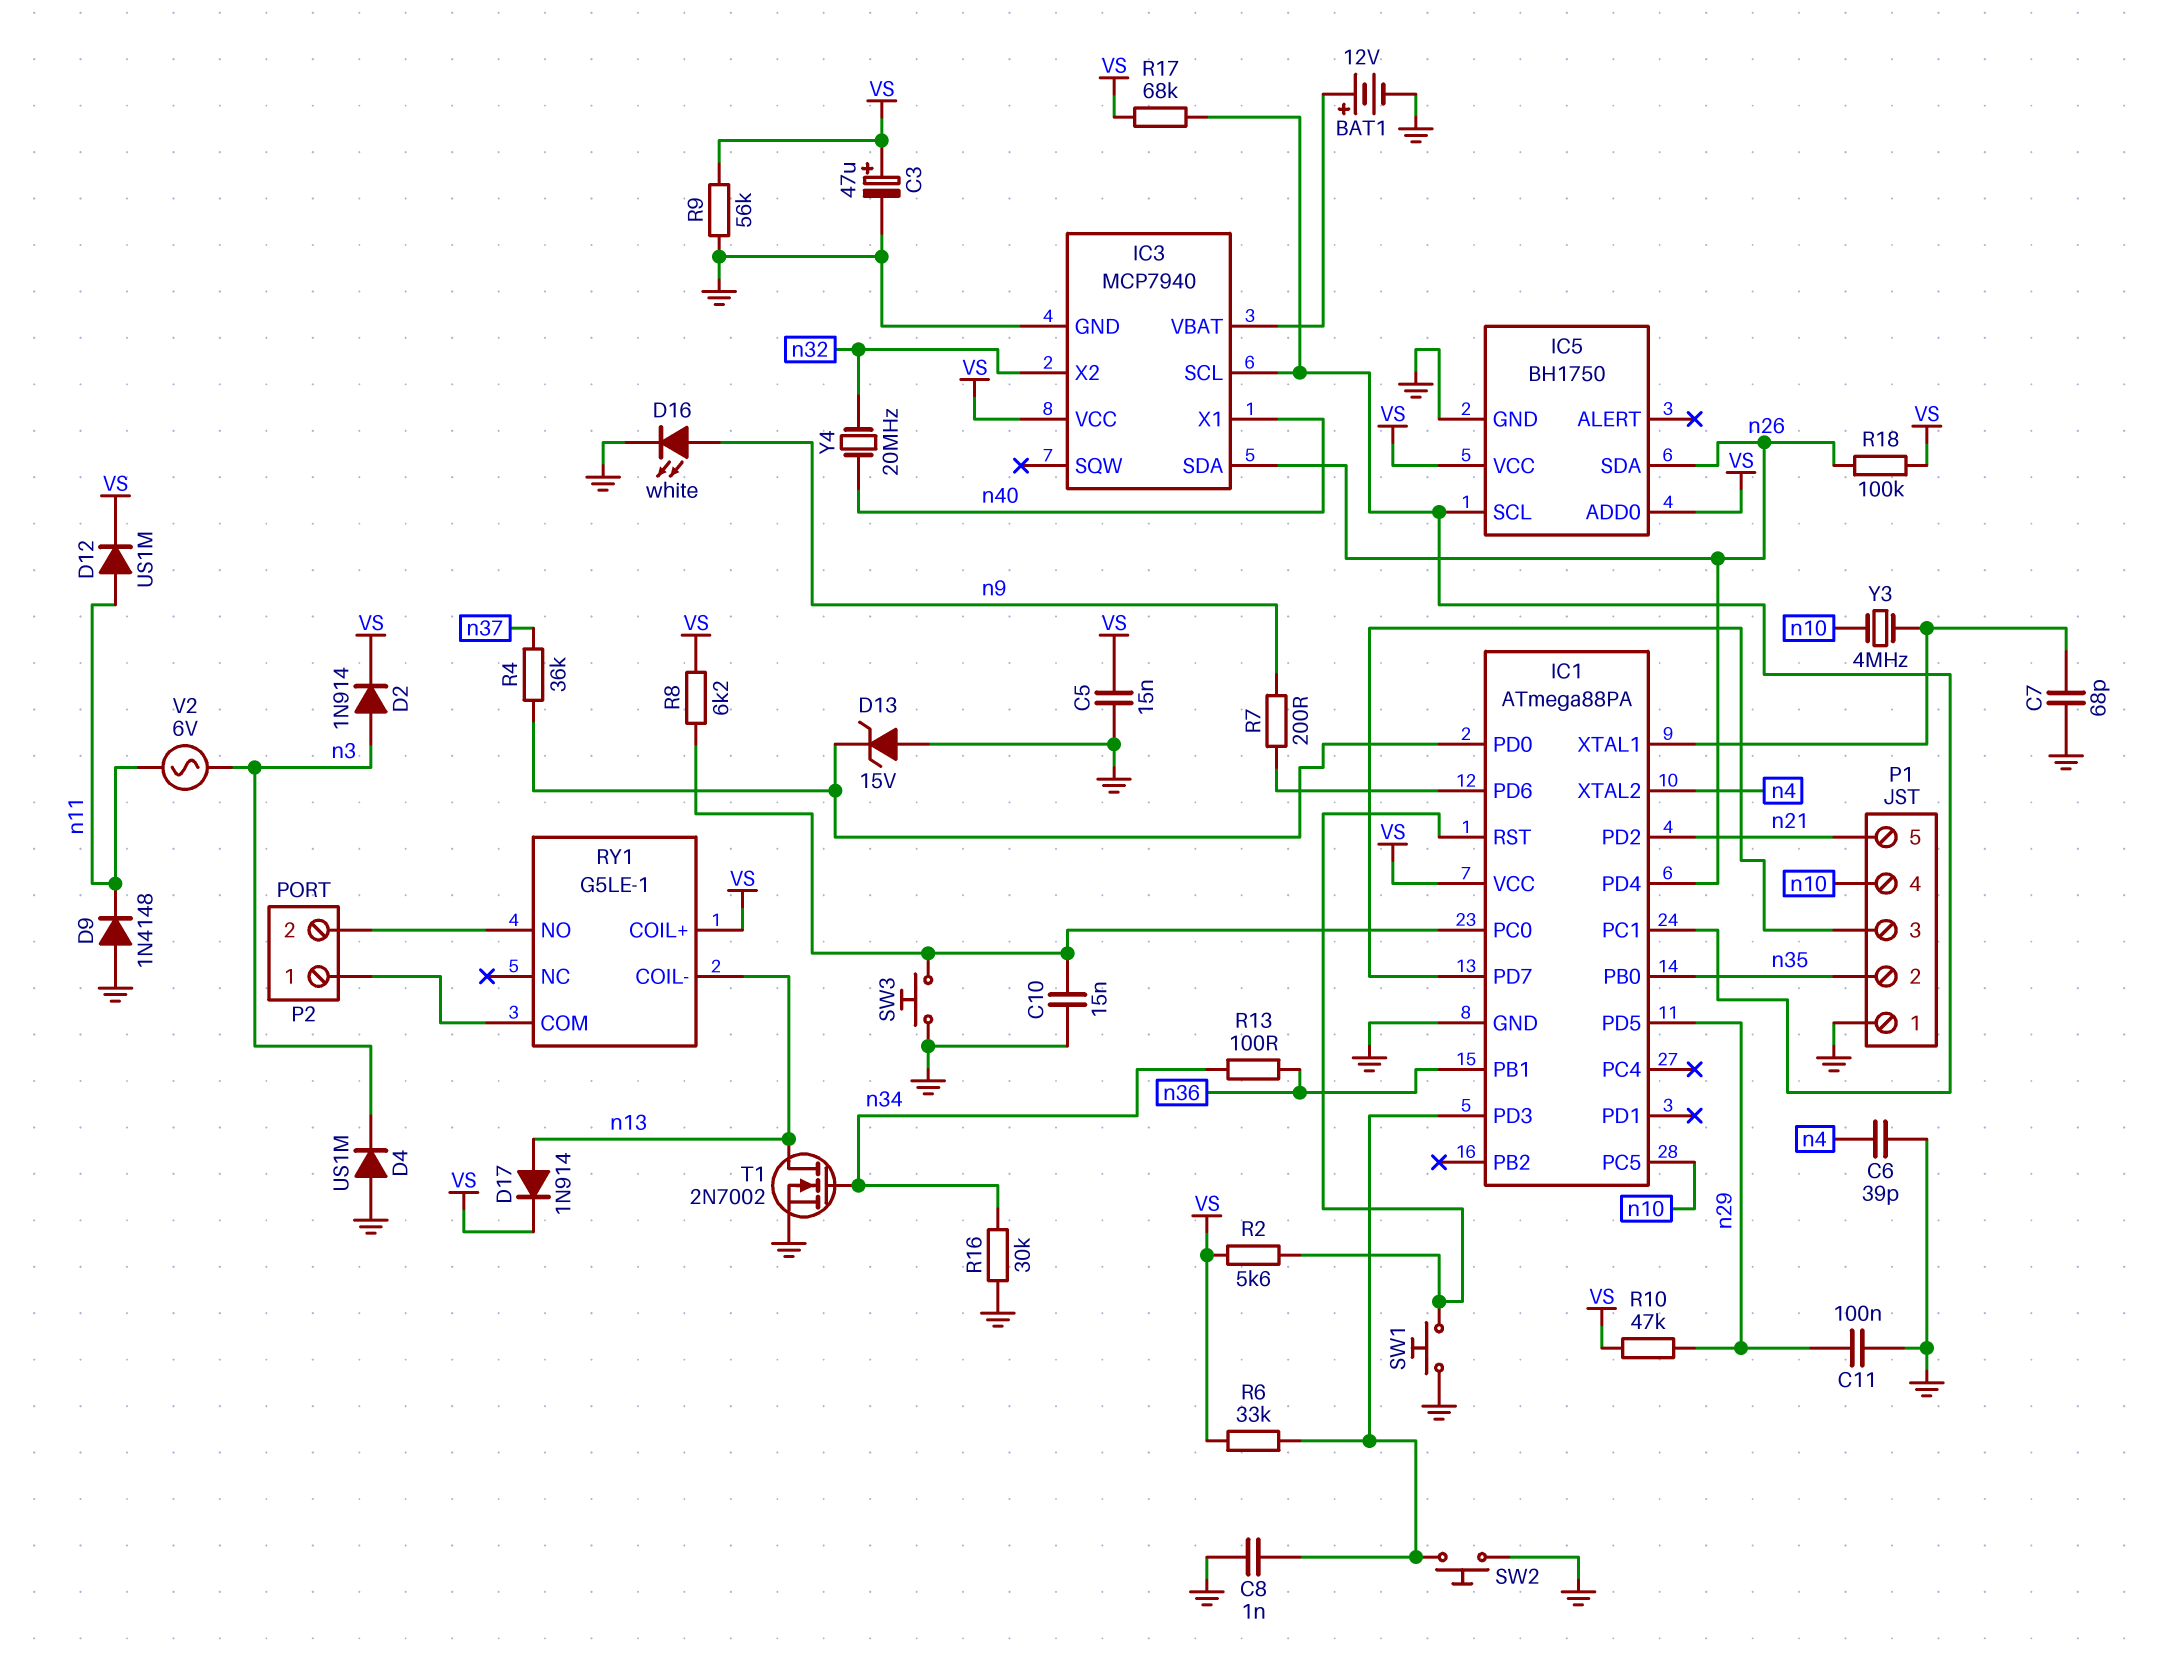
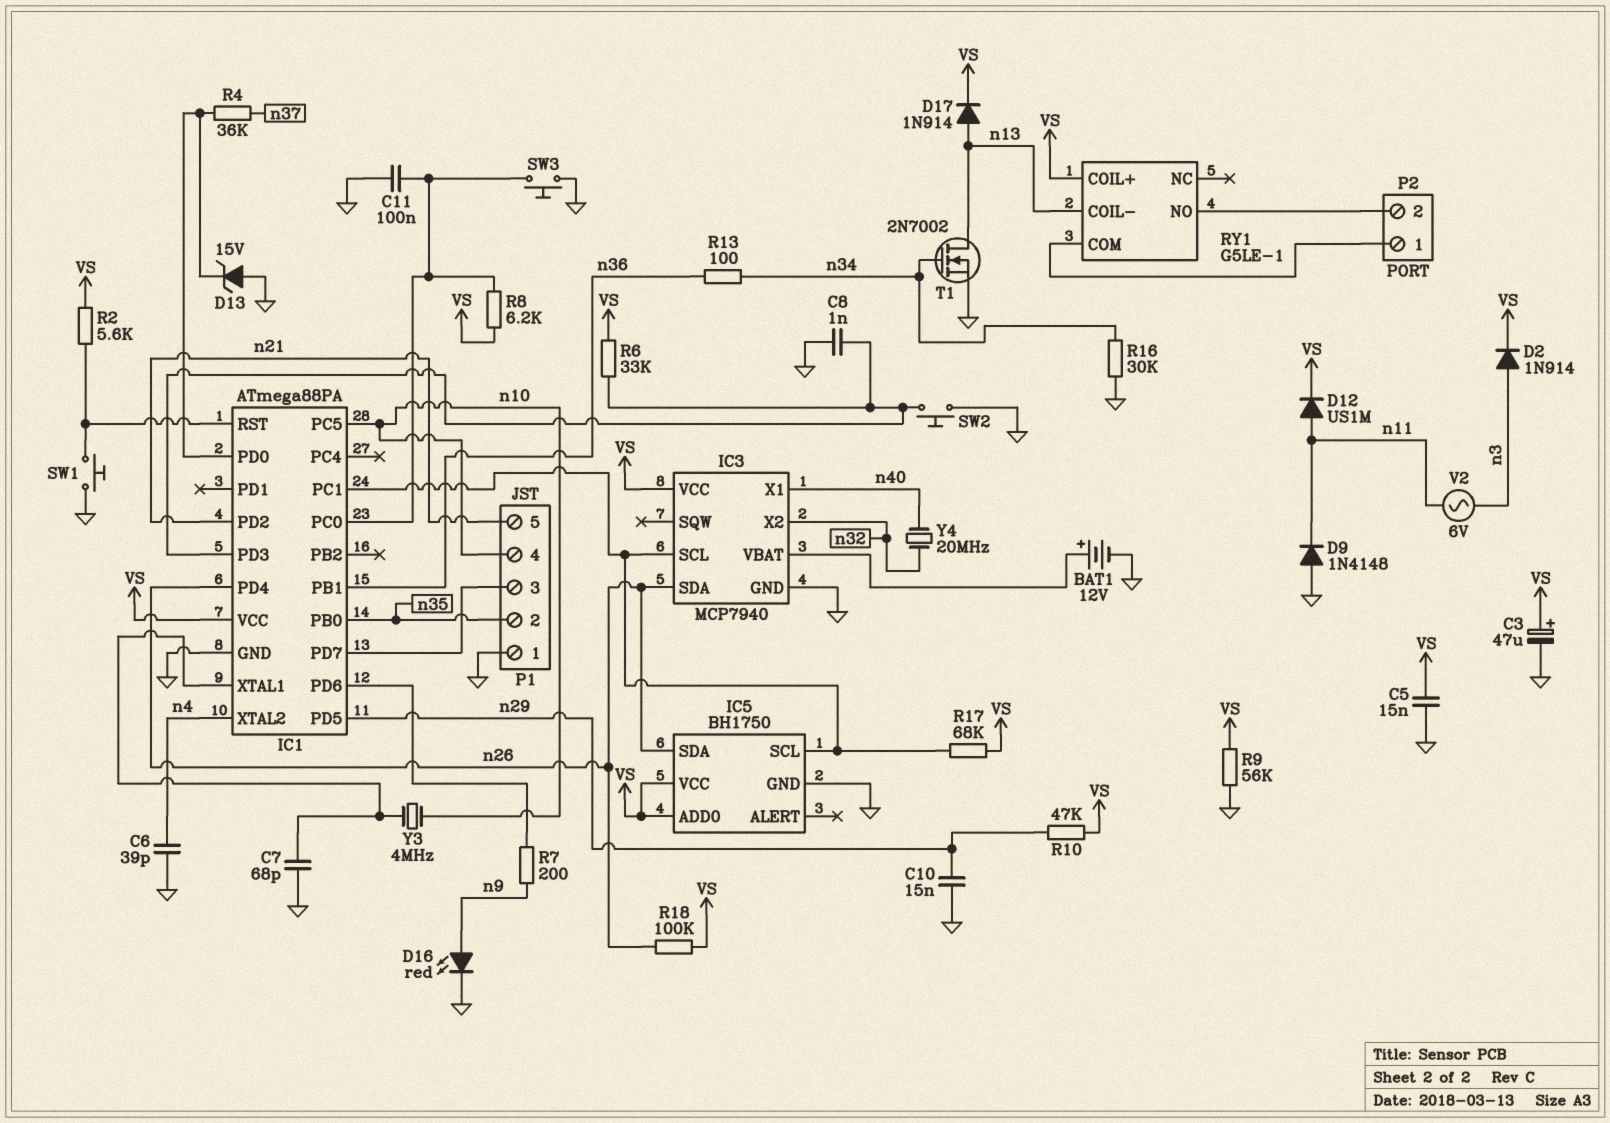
C10: 15nF (GND, IC1/PC0) -> 15nF (GND, n29)
C11: 100nF (GND, n29) -> 100nF (GND, IC1/PC0)
D4: diode US1M (A GND, K n3) -> none
D16: LED white (A n9, K GND) -> LED red (A n9, K GND)

